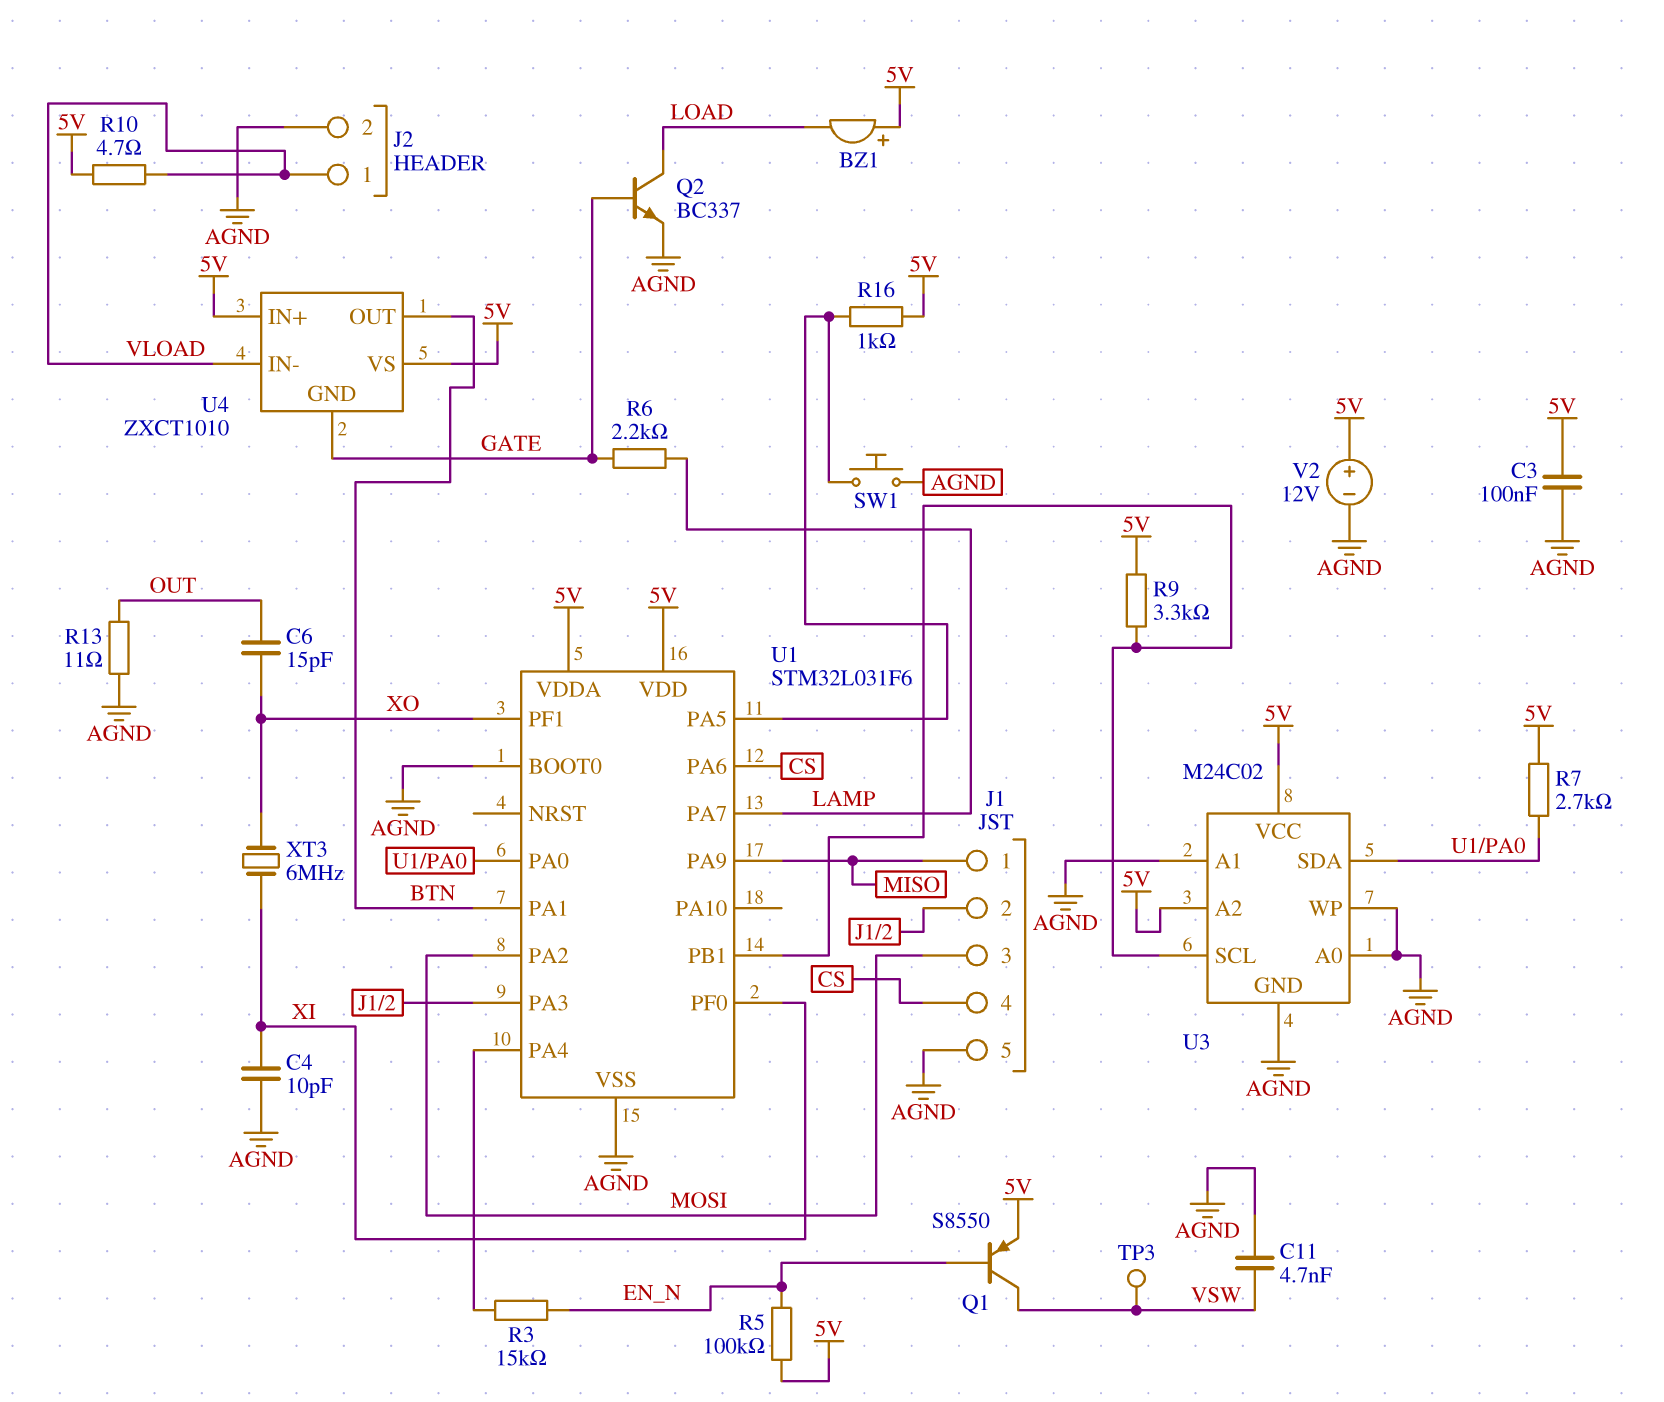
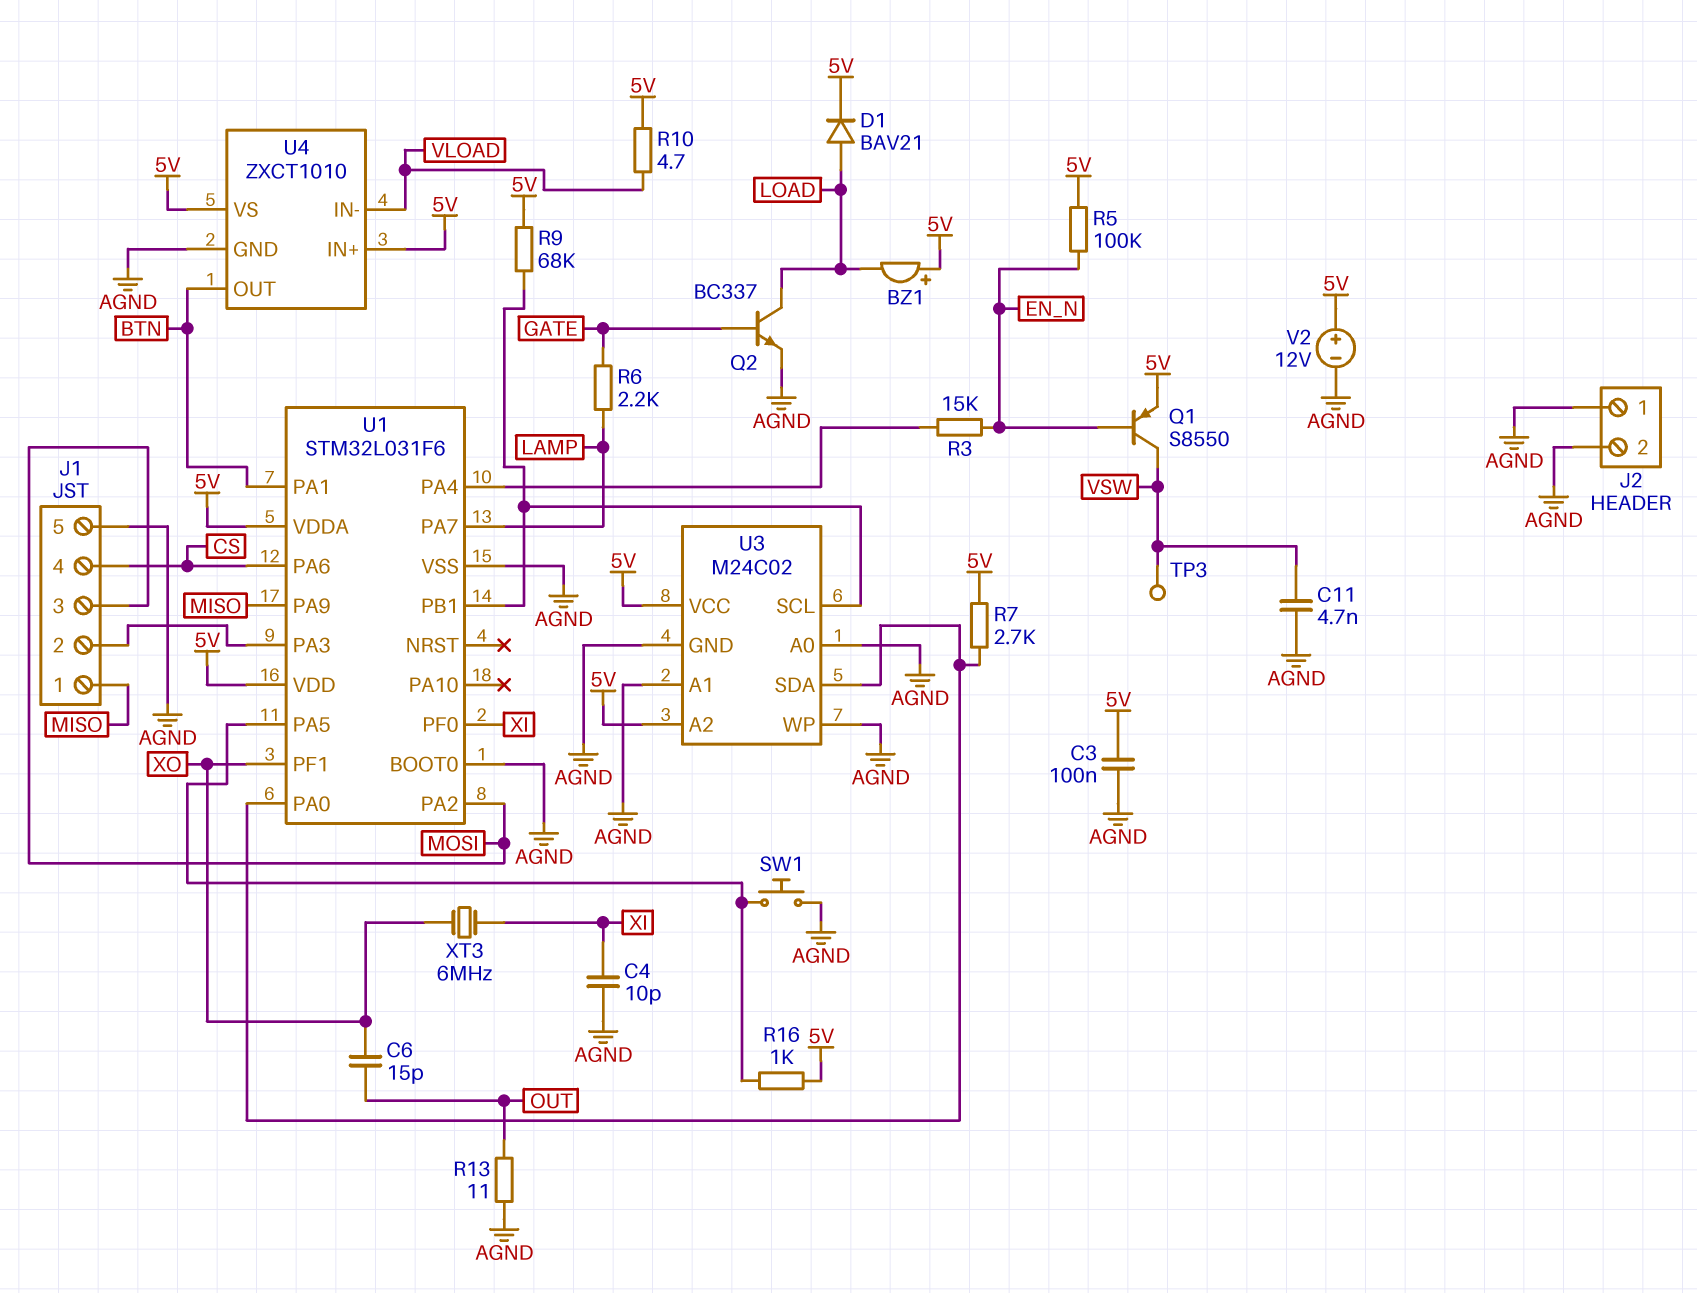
D1: none -> diode BAV21 (A LOAD, K 5V)
J2 pin 1: VLOAD -> AGND
R9: 3.3k (5V, U1/PB1) -> 68k (5V, U1/PB1)
U4 pin GND: GATE -> AGND

